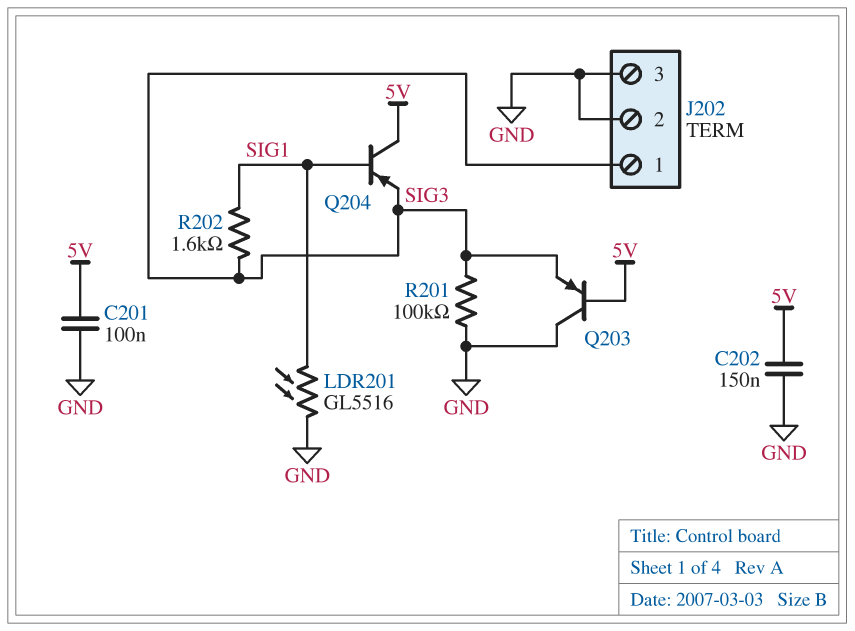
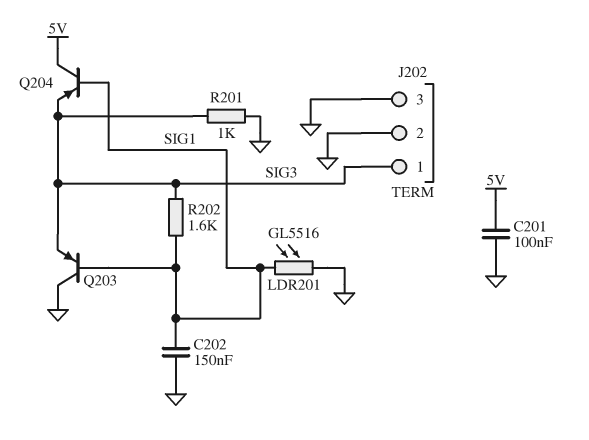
C202: 150nF (5V, GND) -> 150nF (GND, SIG1)
Q203: PNP (B 5V, C GND, E SIG3) -> PNP (B SIG1, C GND, E SIG3)
R201: 100k (GND, SIG3) -> 1k (GND, SIG3)

